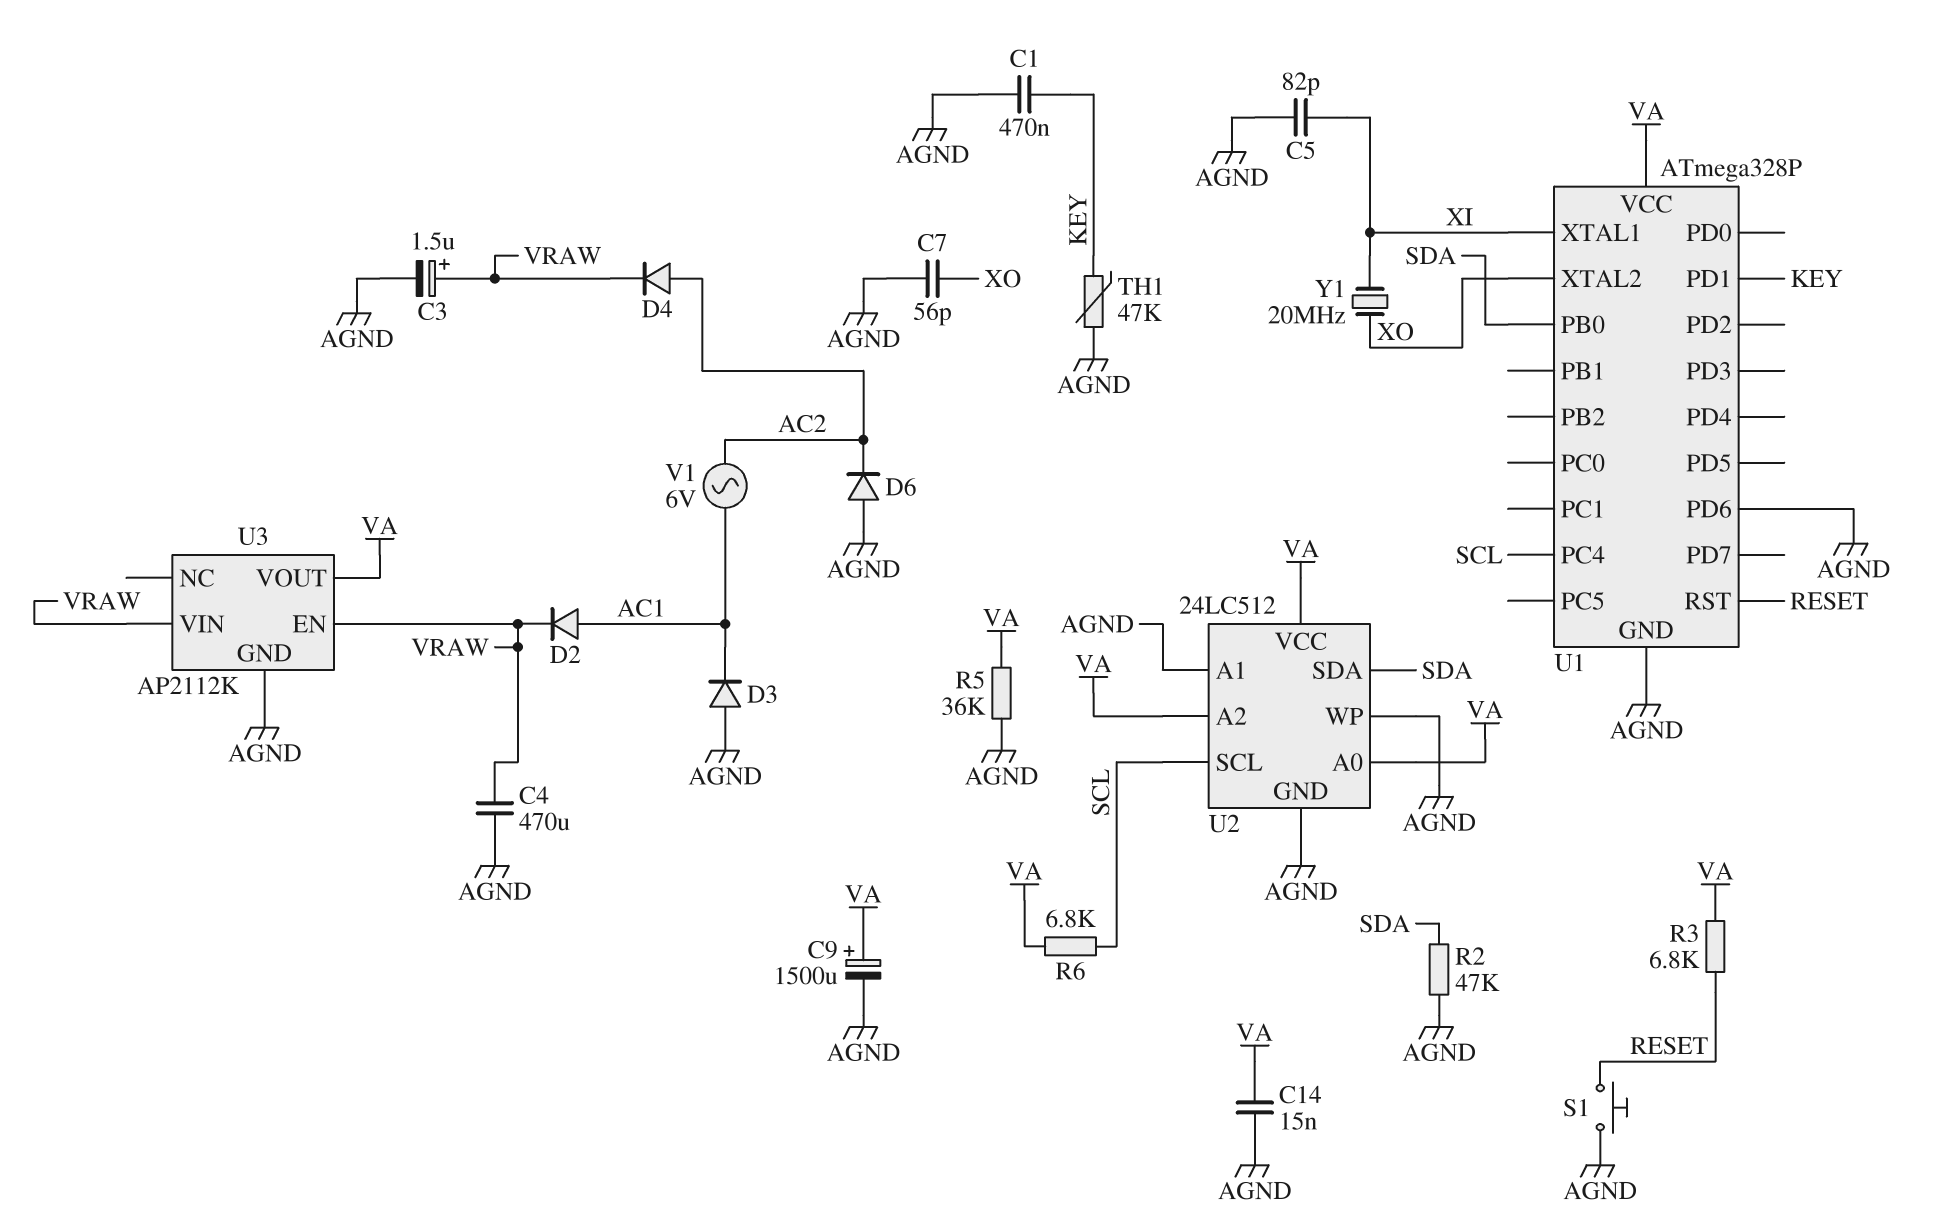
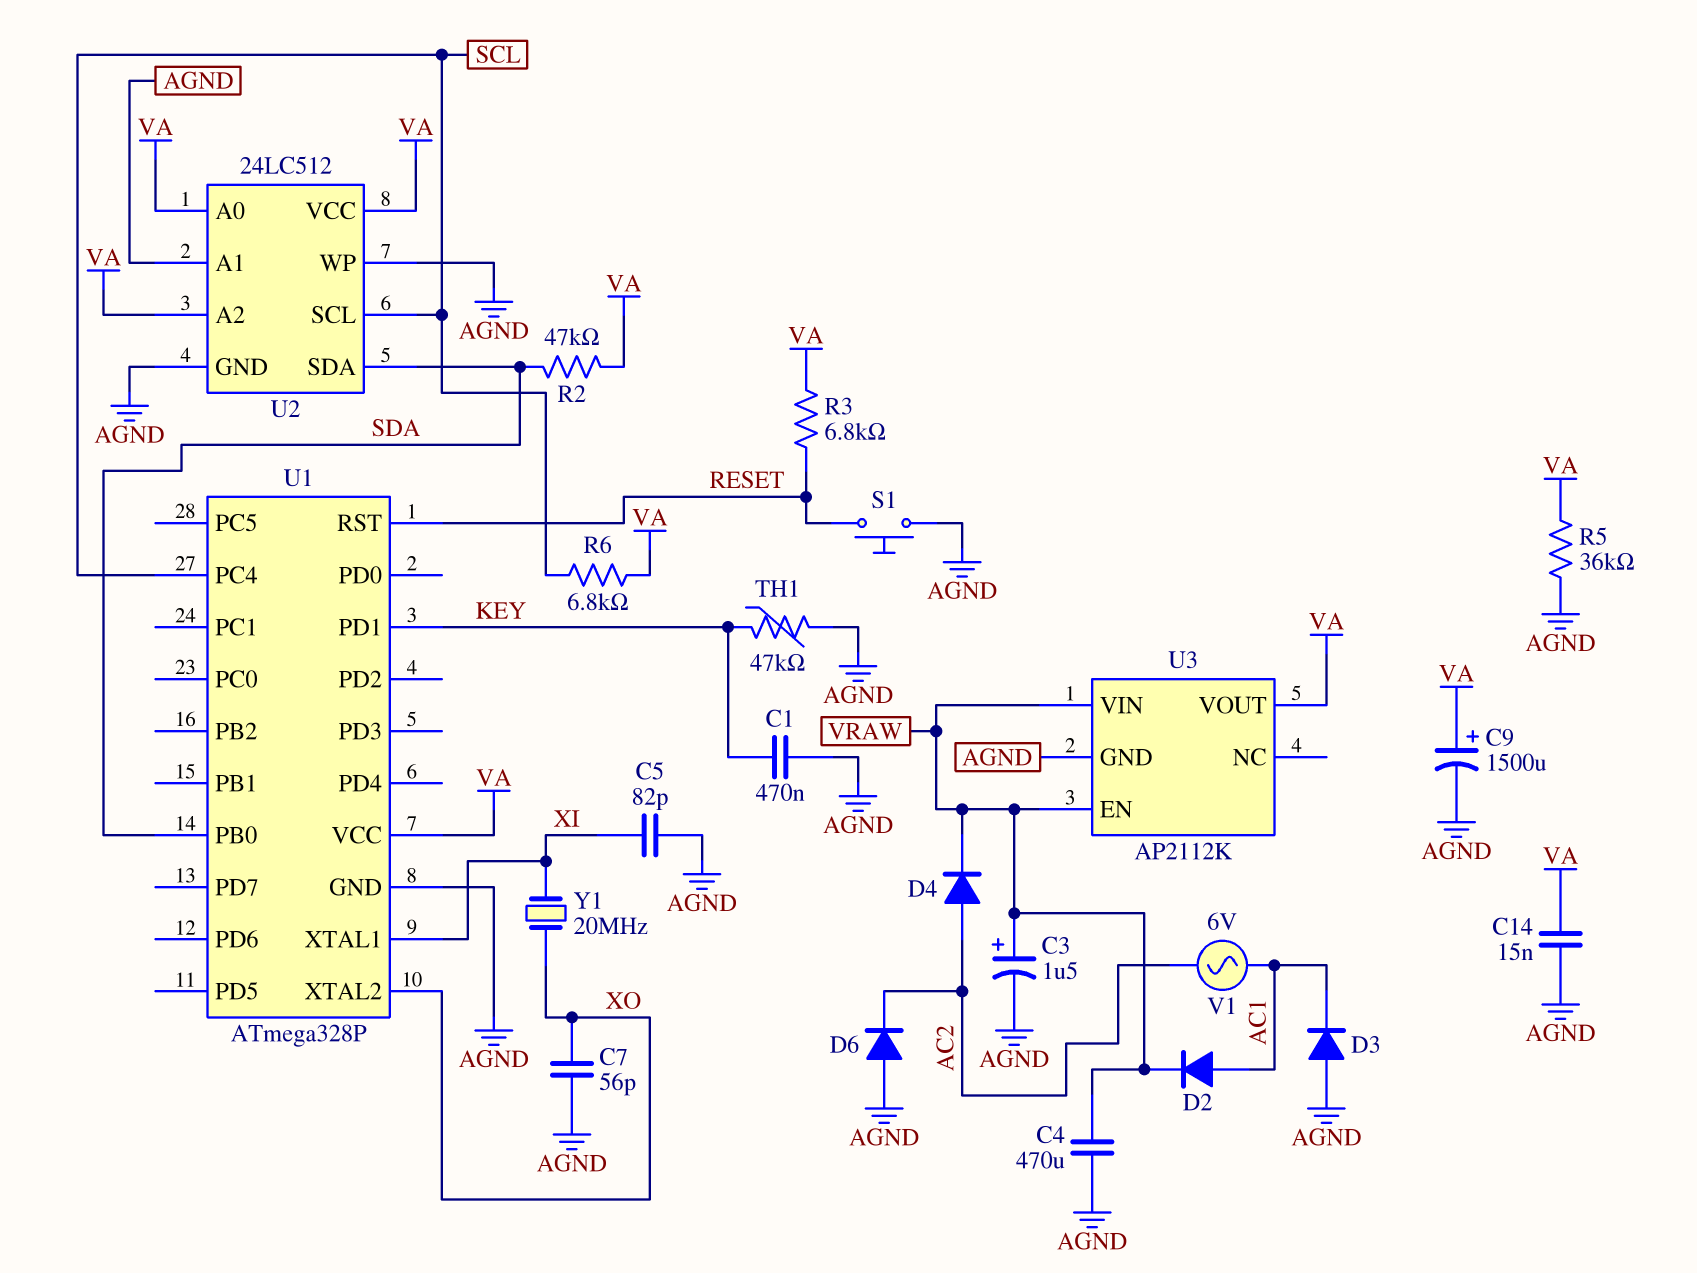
R2: 47k (AGND, SDA) -> 47k (SDA, VA)
U1 pin PD6: AGND -> none

